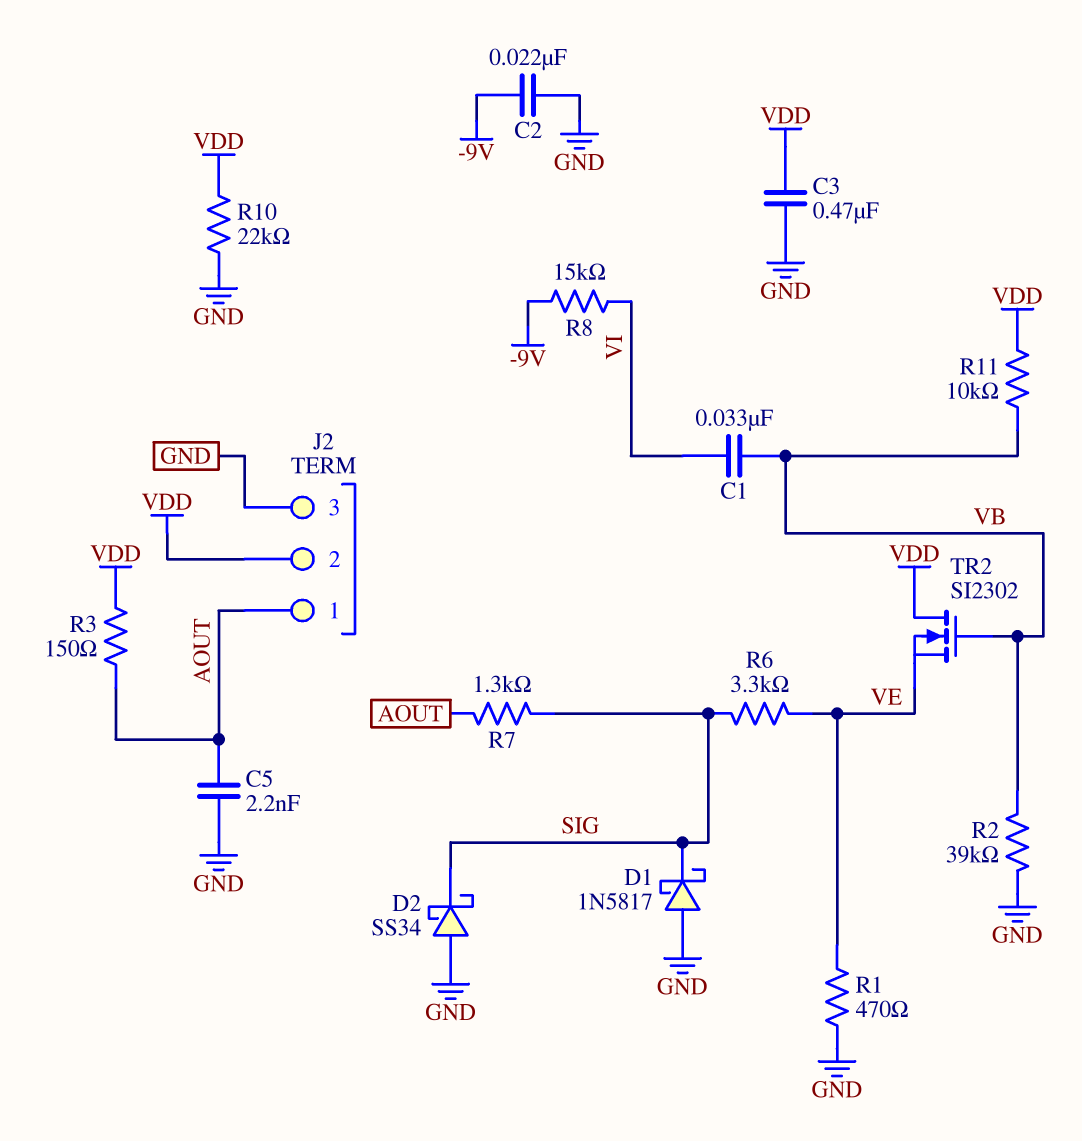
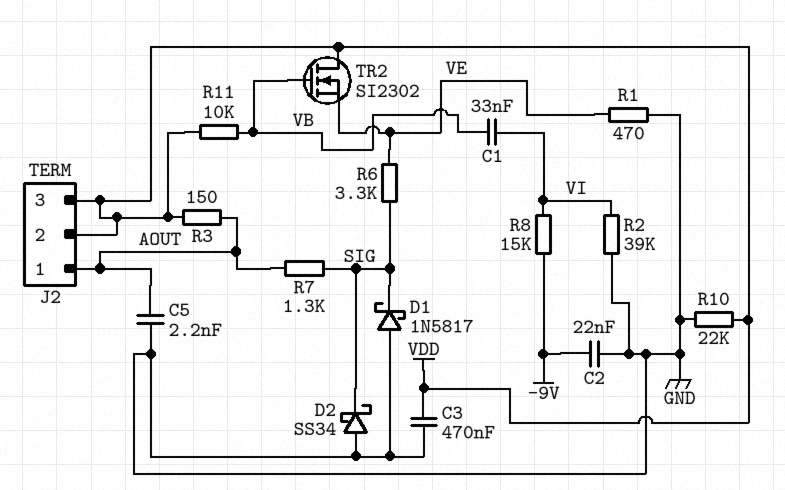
J2 pin 3: GND -> VDD
R2: 39k (GND, VB) -> 39k (GND, VI)

